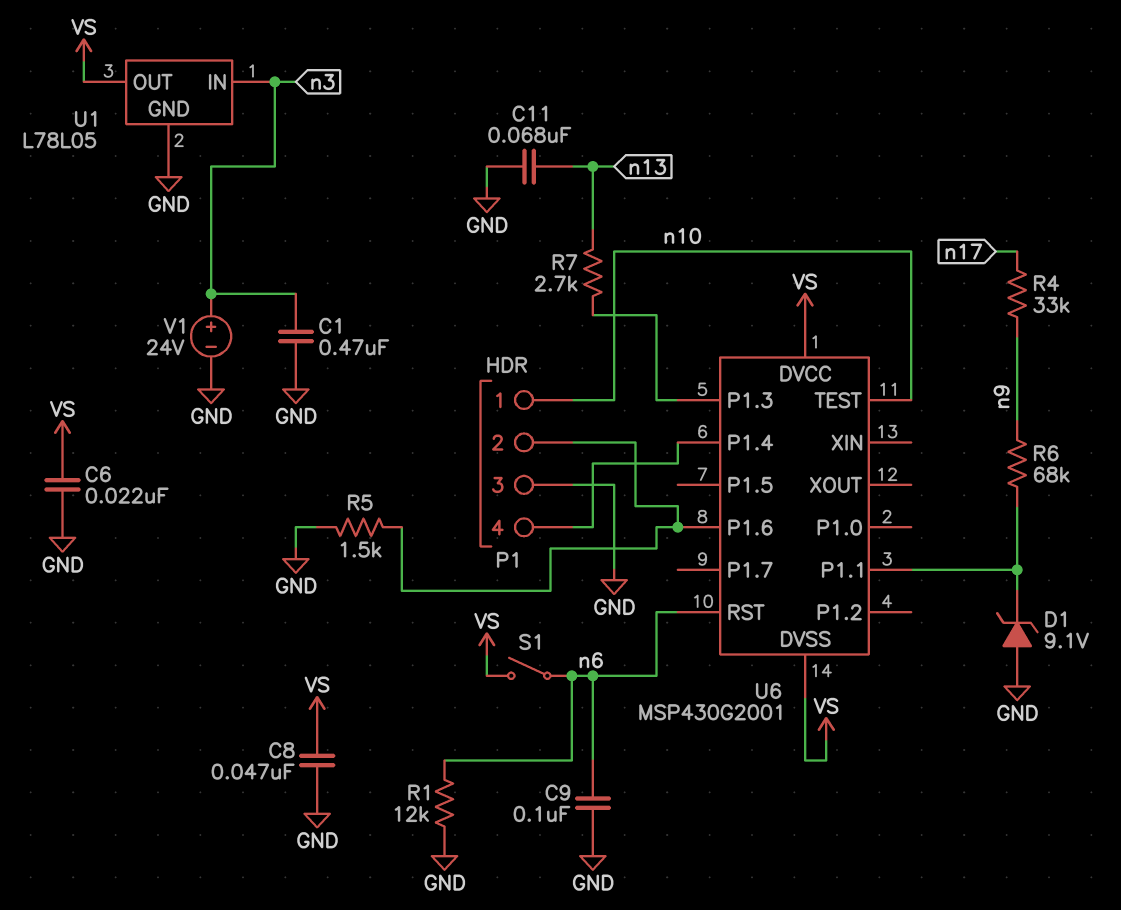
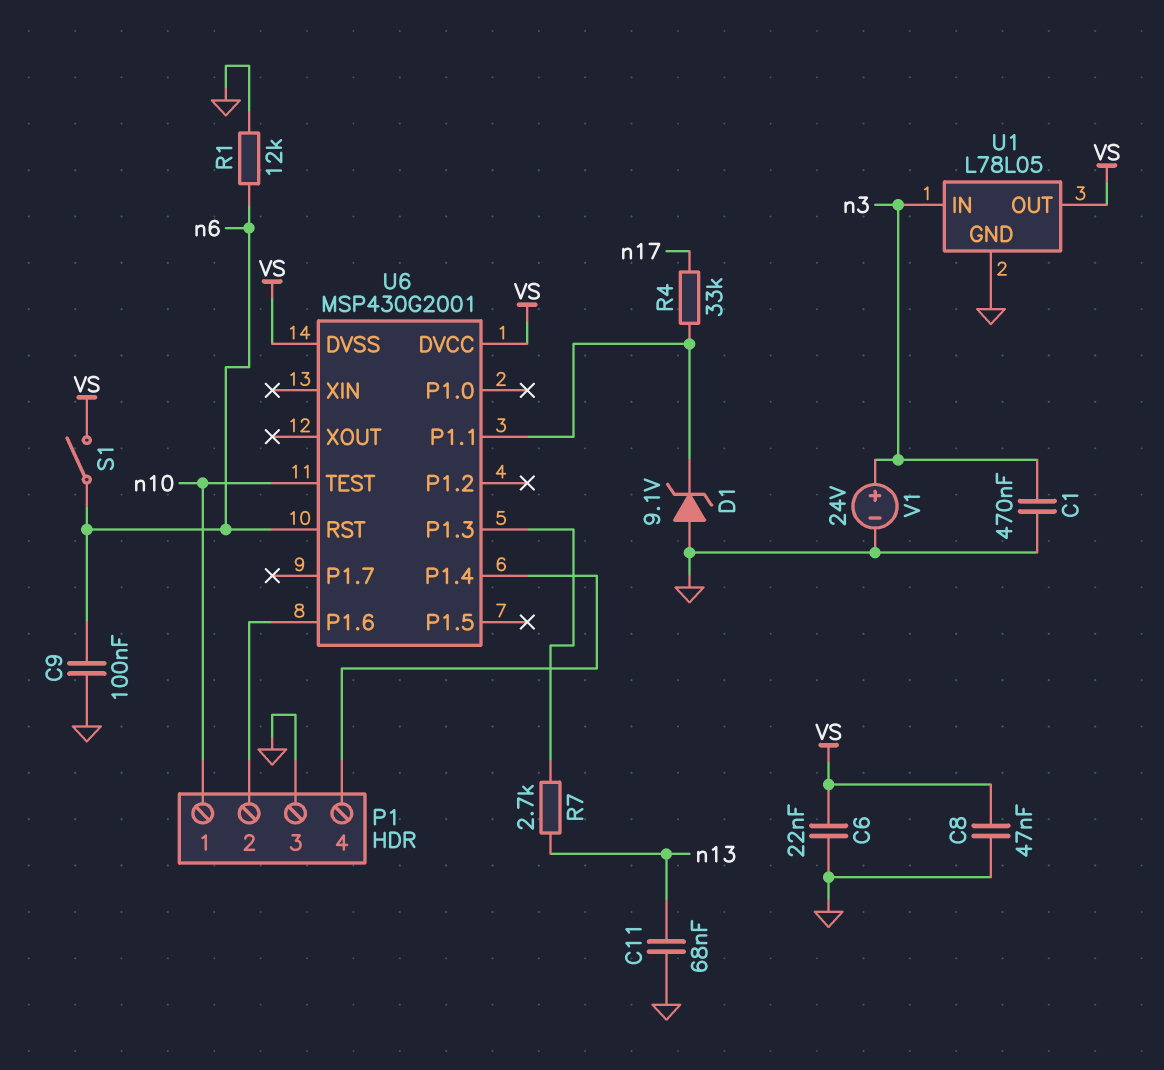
R4: 33k (n9, n17) -> 33k (U6/P1.1, n17)
R5: 1.5k (GND, P1/2) -> none
R6: 68k (U6/P1.1, n9) -> none

